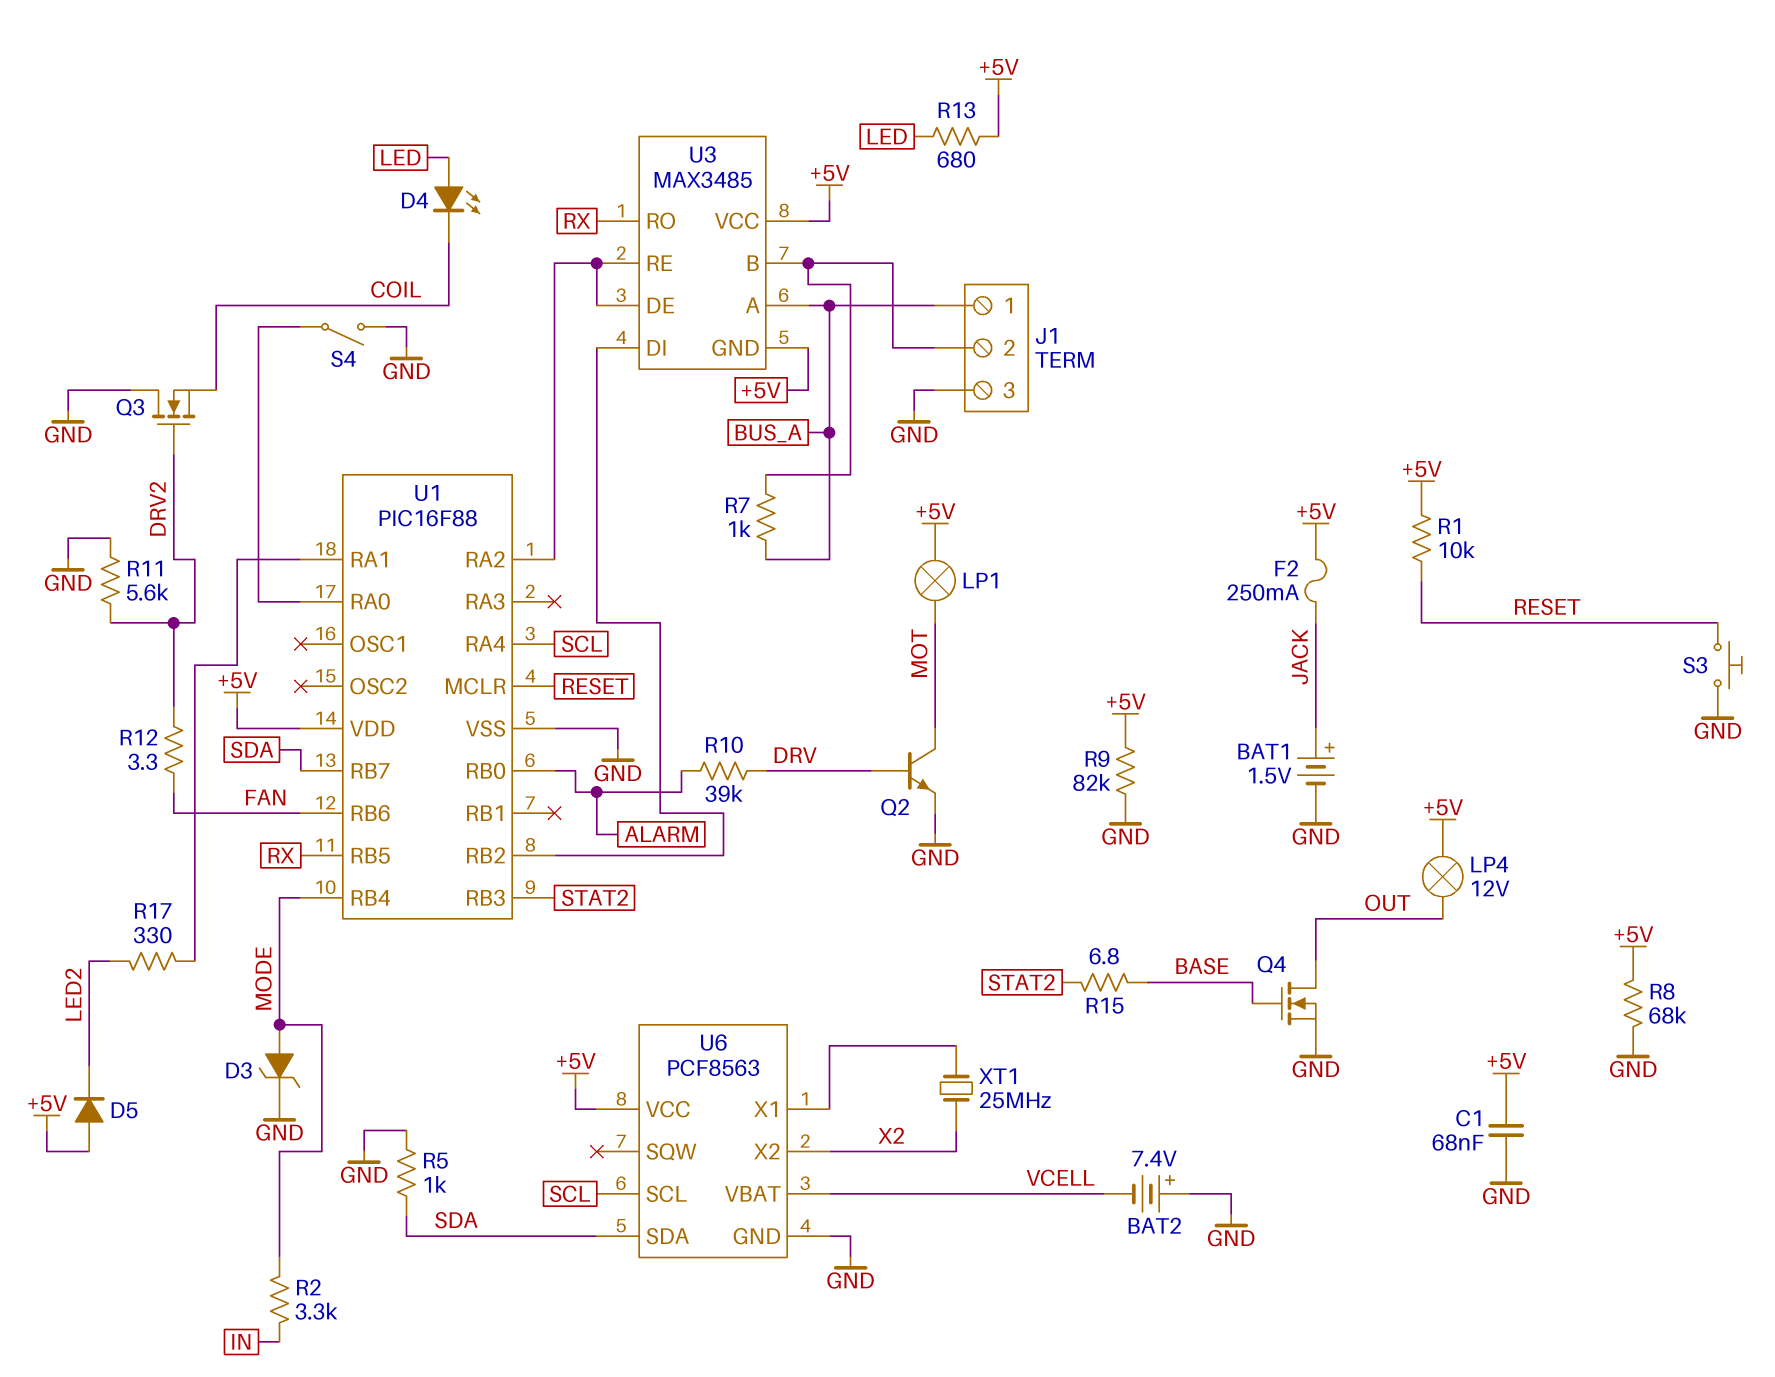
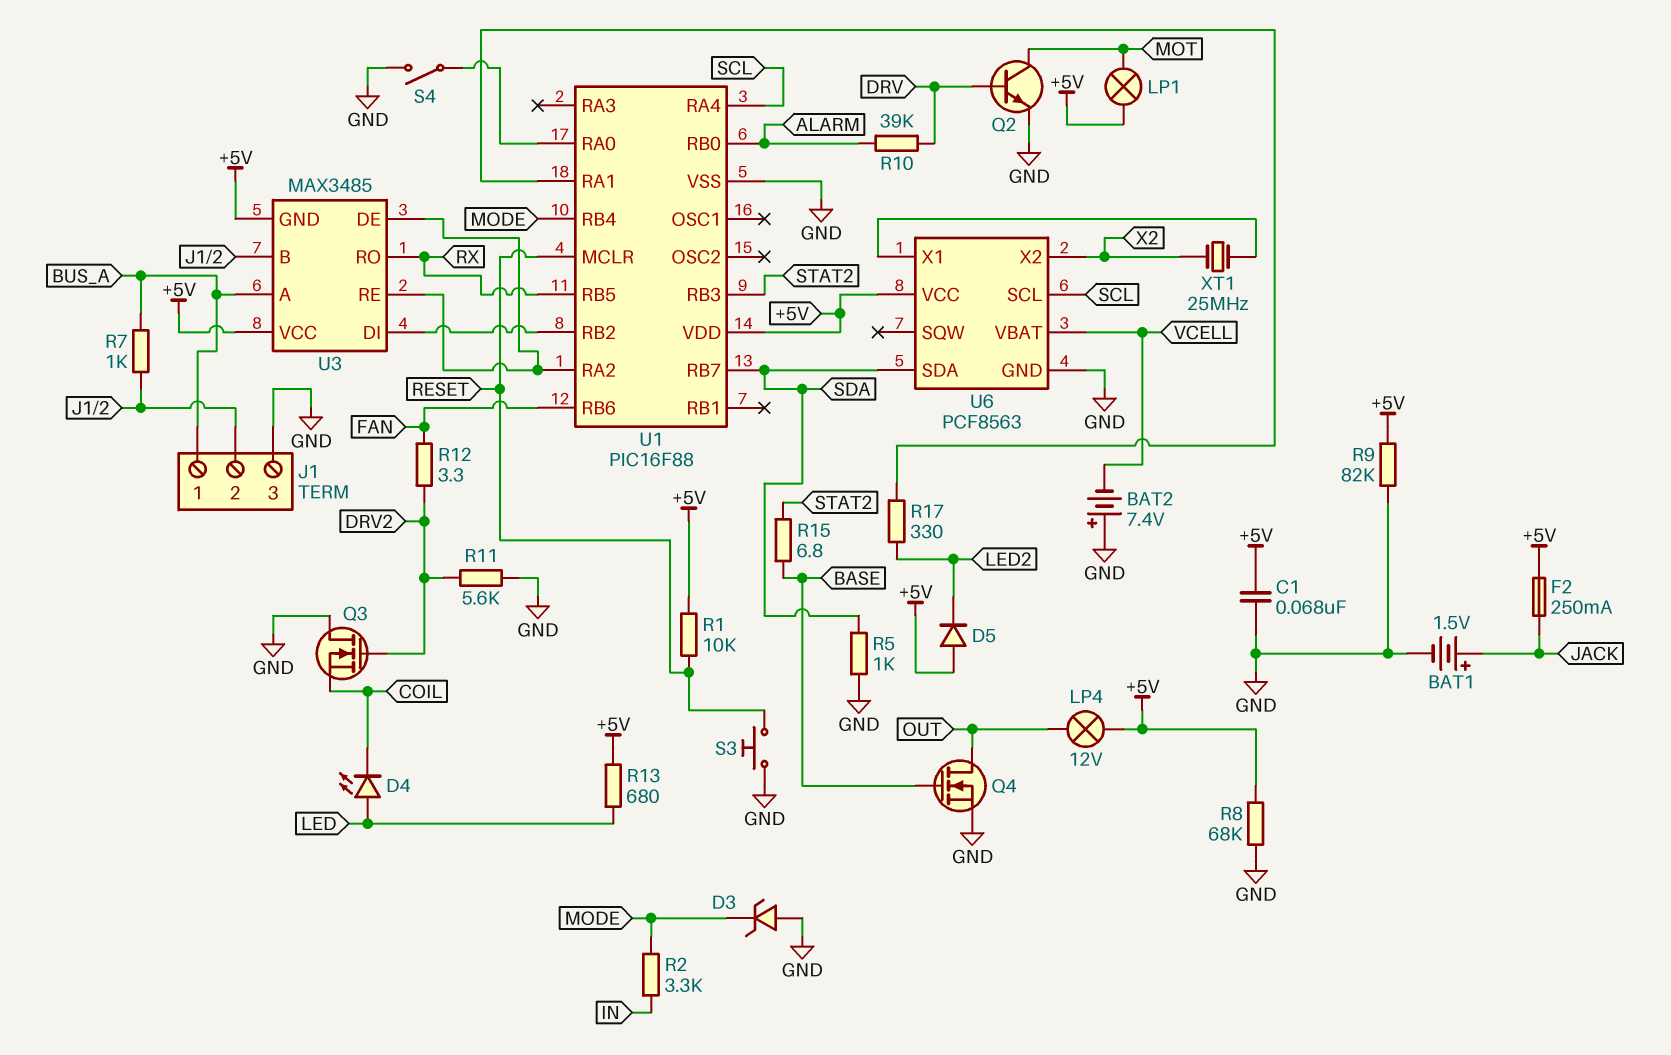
D3: zener (A MODE, K GND) -> zener (A GND, K MODE)

